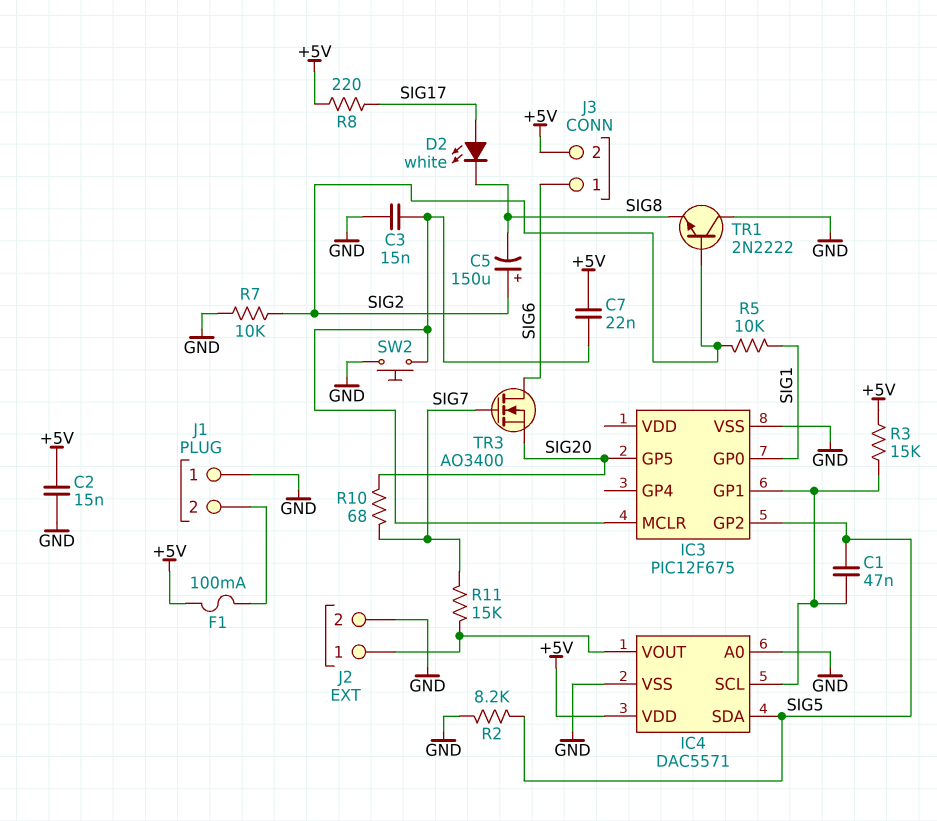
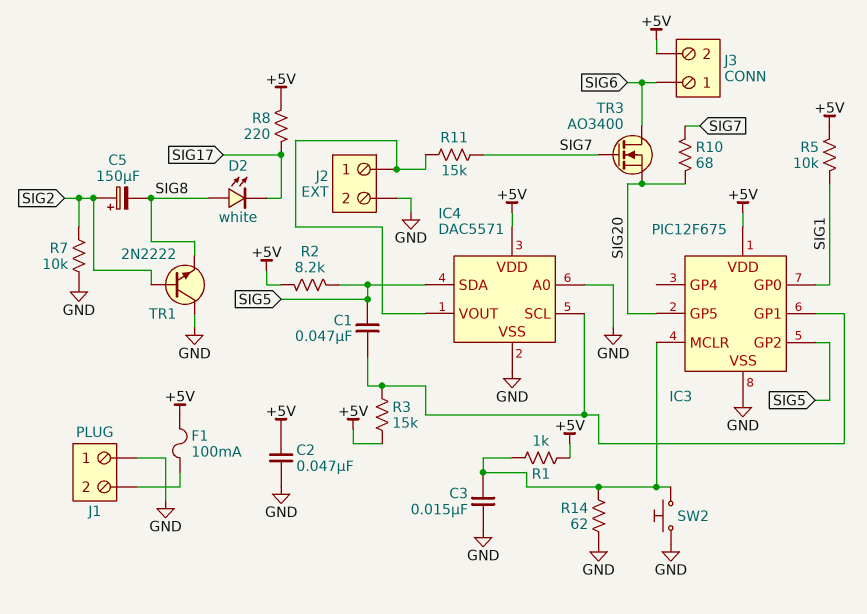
C2: 15nF (+5V, GND) -> 47nF (+5V, GND)
C7: 22nF (+5V, IC3/MCLR) -> none
D2: LED white (A SIG17, K SIG8) -> LED white (A SIG8, K SIG17)
IC3 pin VDD: none -> +5V
R1: none -> 1k (+5V, IC3/MCLR)
R2: 8.2k (GND, SIG5) -> 8.2k (+5V, SIG5)
R5: 10k (SIG1, SIG2) -> 10k (+5V, SIG1)
R14: none -> 62 (GND, IC3/MCLR)

